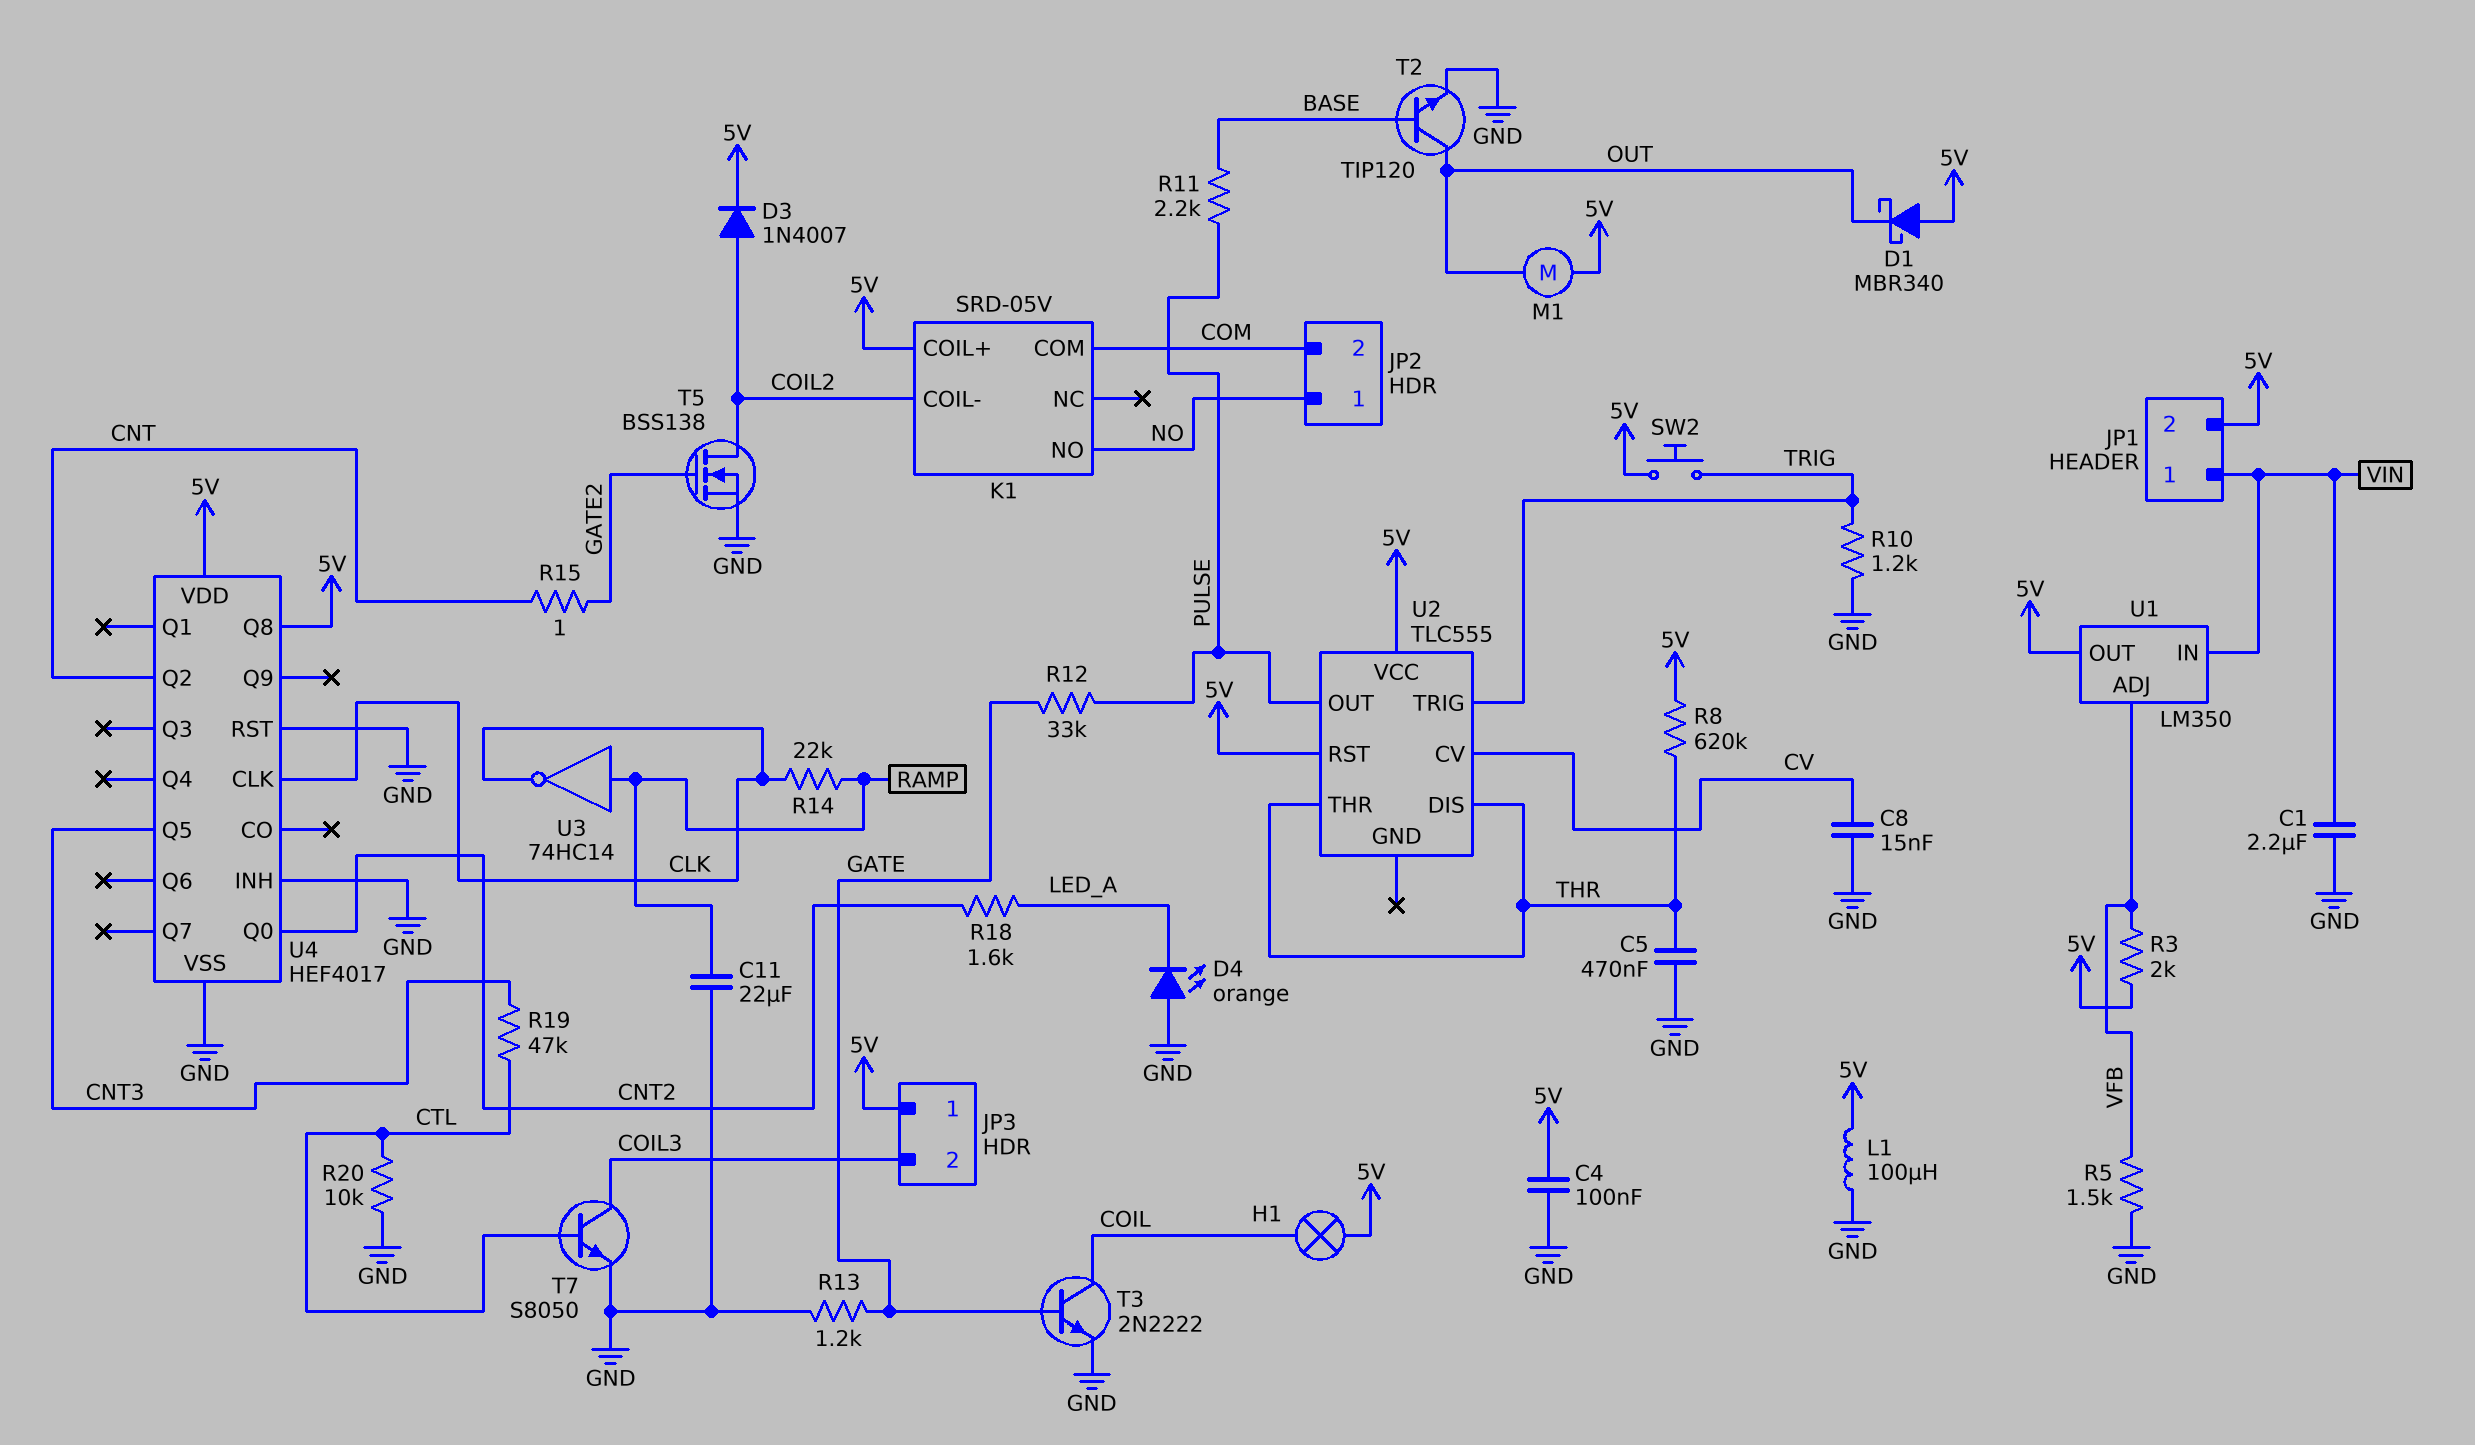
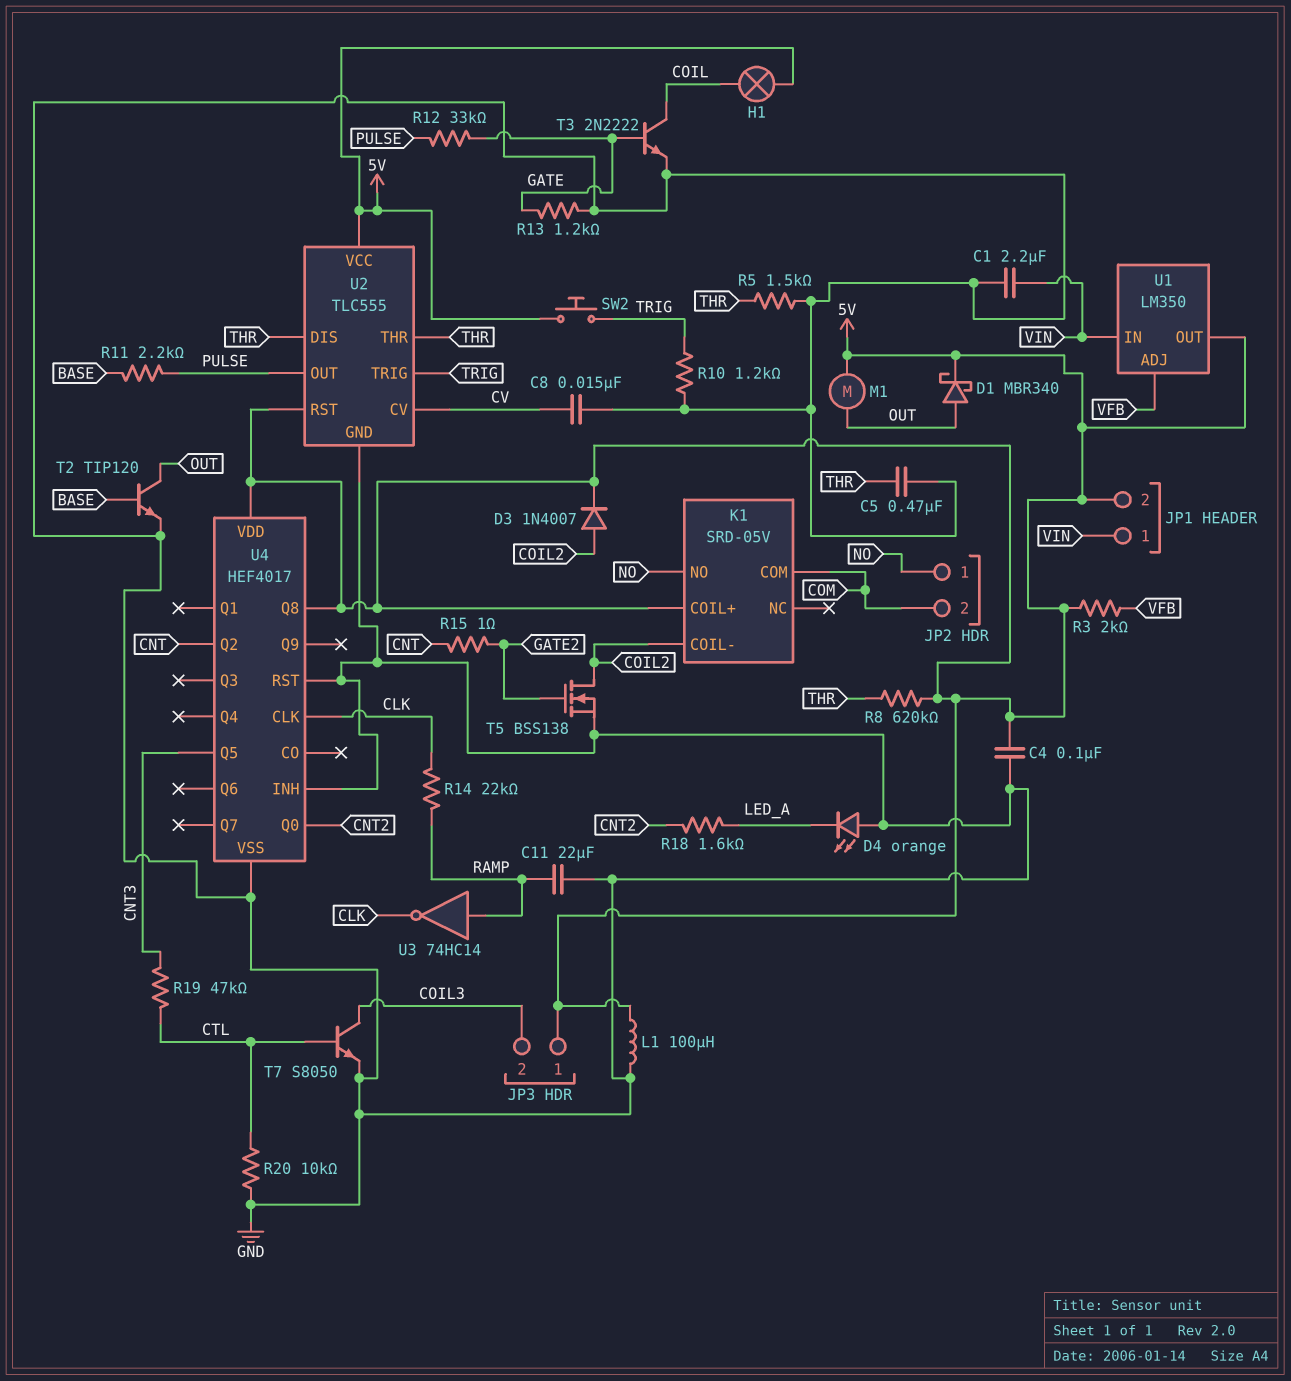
D1: schottky MBR340 (A 5V, K OUT) -> schottky MBR340 (A OUT, K 5V)
R5: 1.5k (GND, VFB) -> 1.5k (GND, THR)
U2 pin GND: none -> GND

